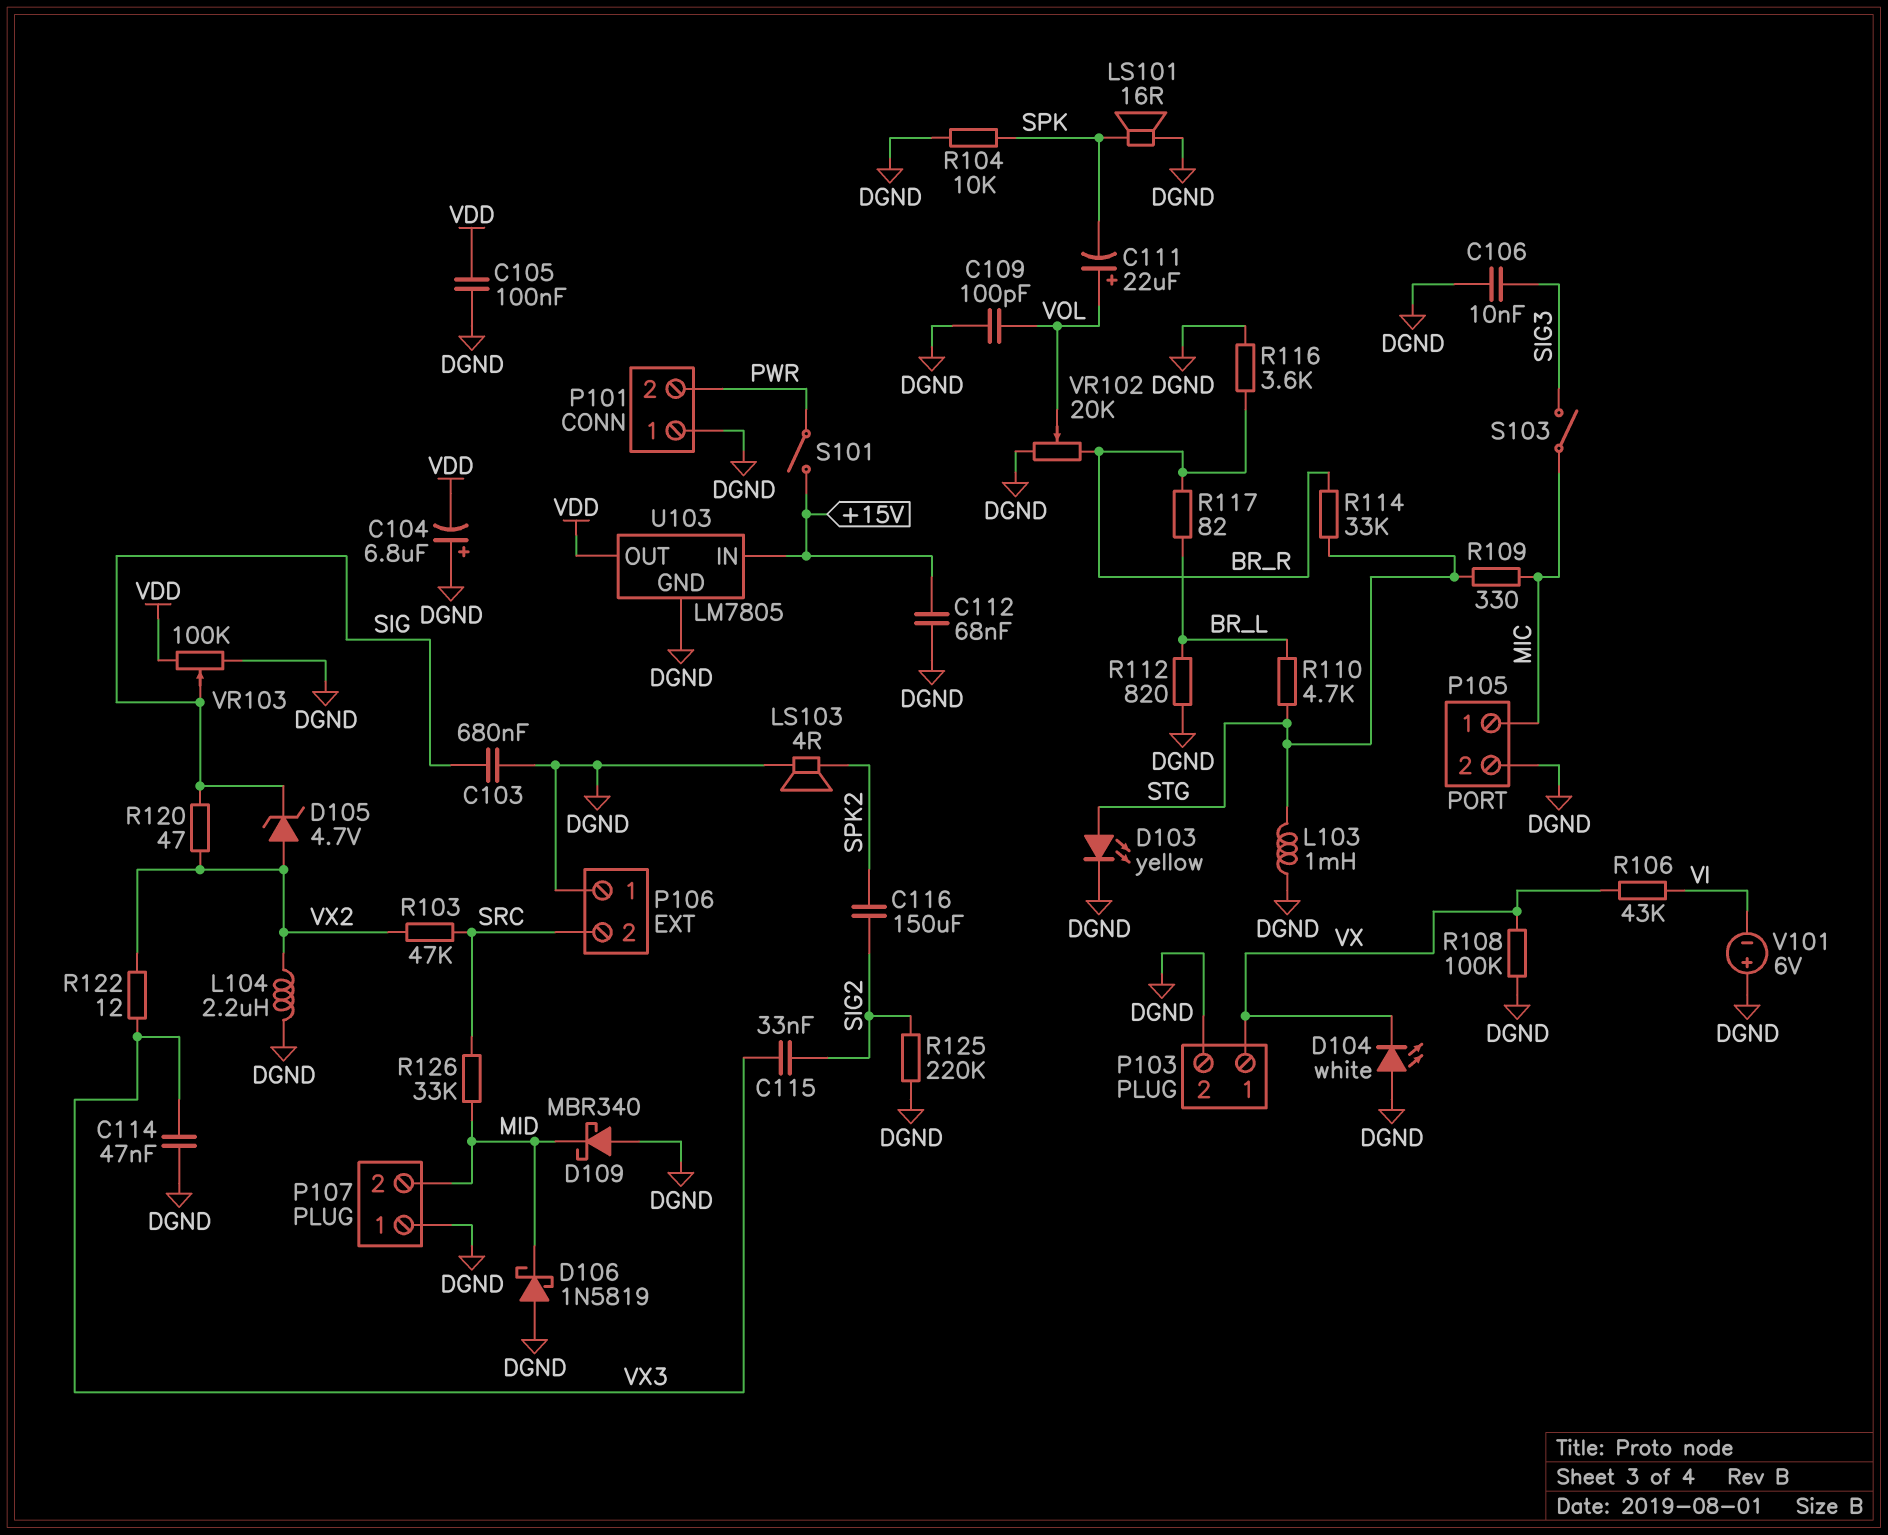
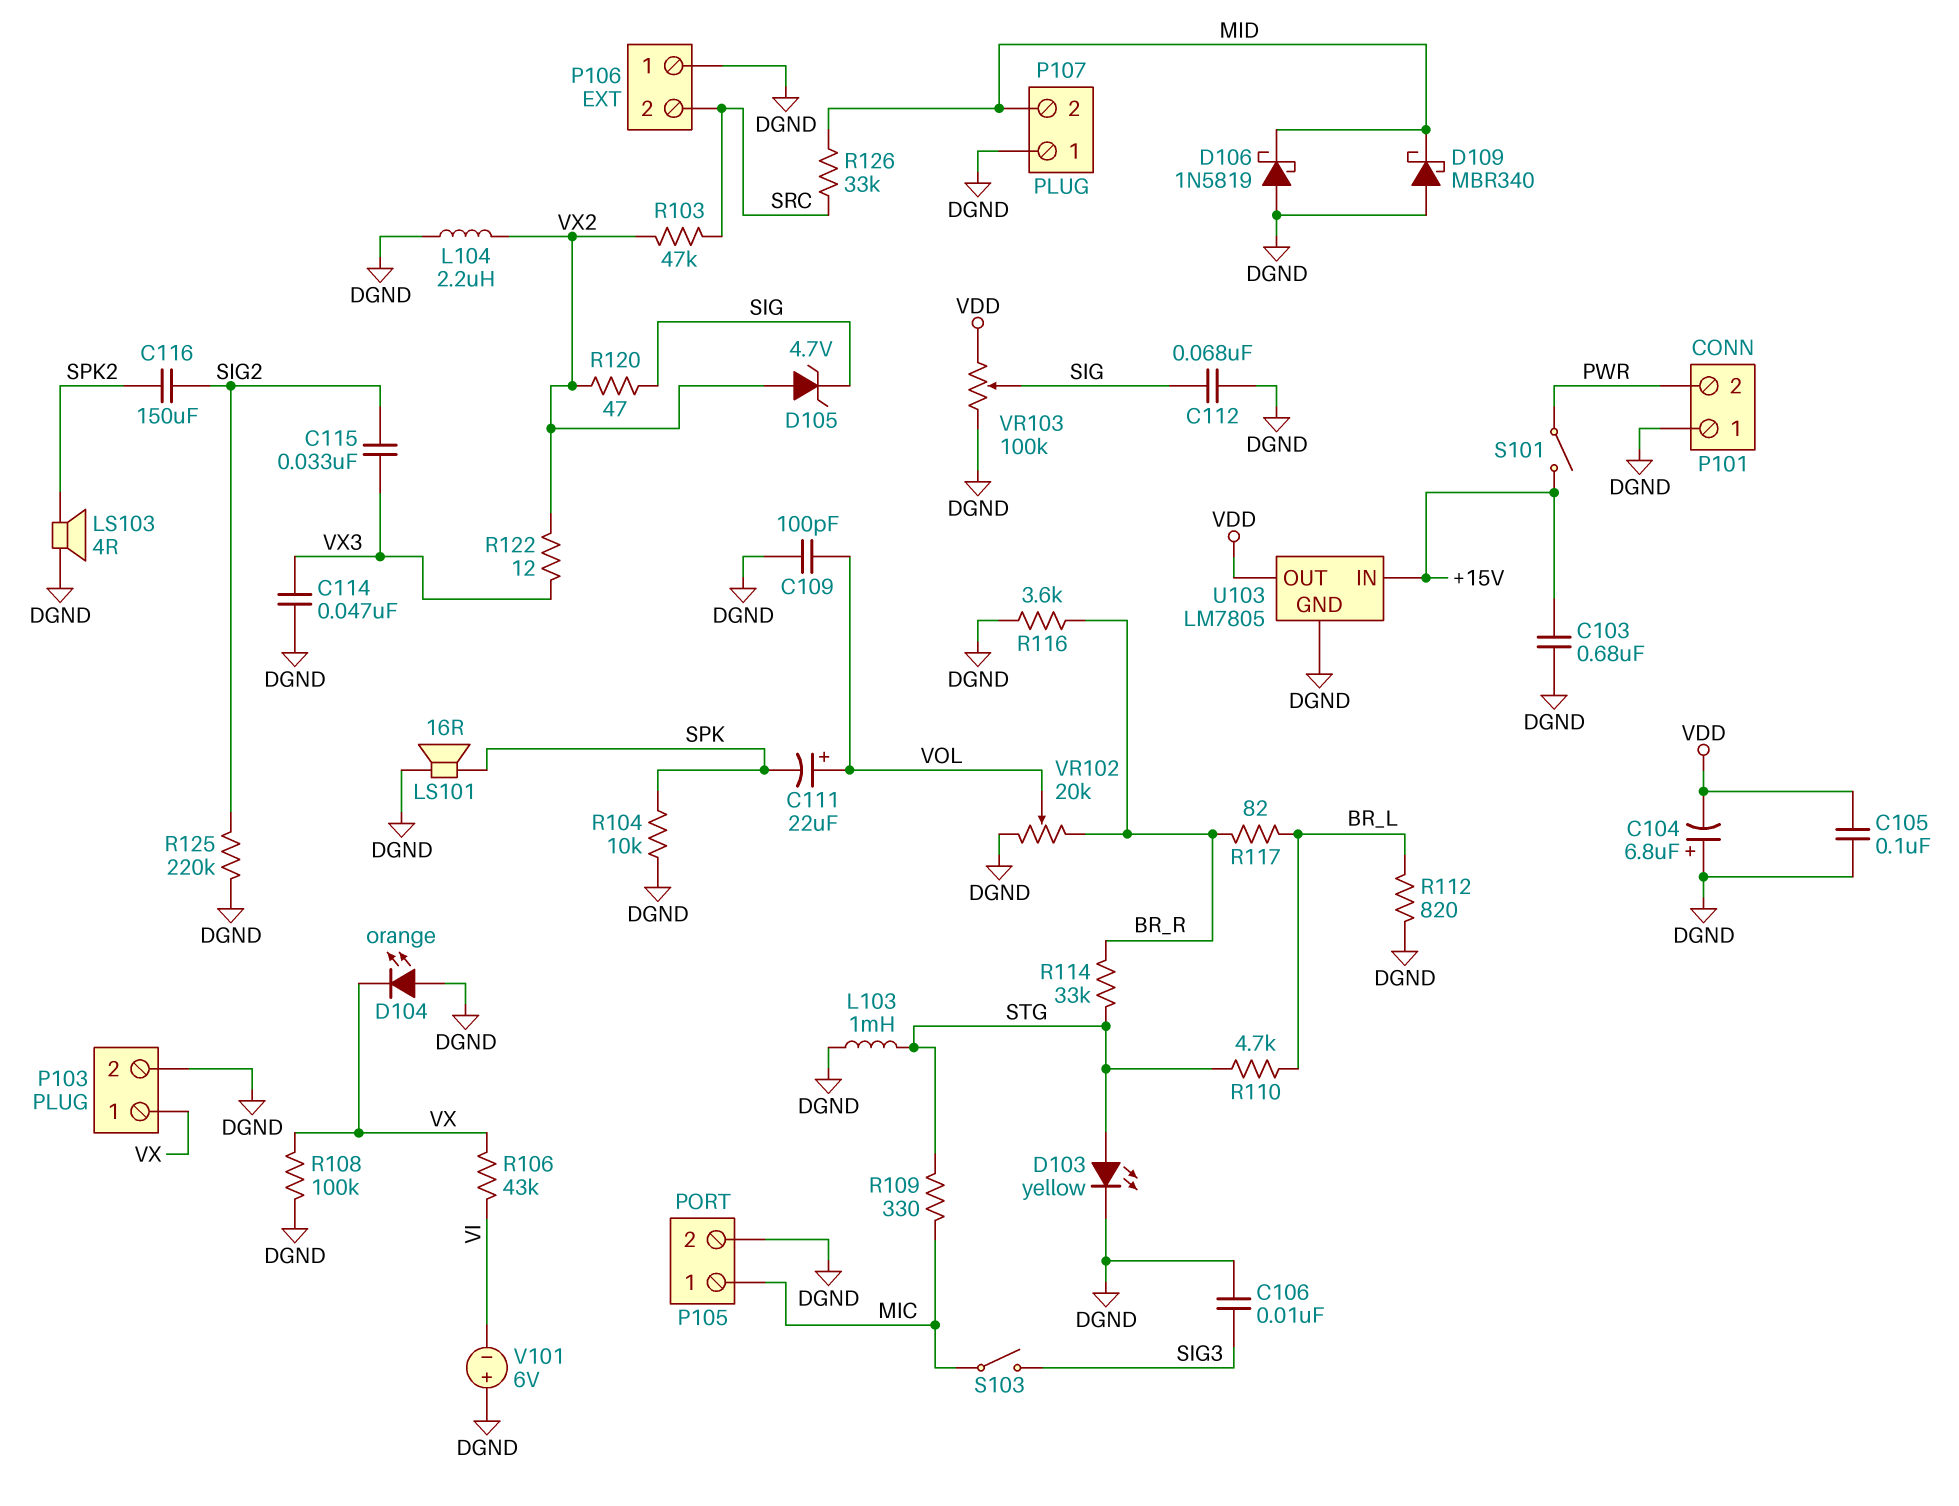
C103: 680nF (DGND, SIG) -> 680nF (+15V, DGND)
C112: 68nF (+15V, DGND) -> 68nF (DGND, SIG)
D104: LED white (A DGND, K VX) -> LED orange (A DGND, K VX)

